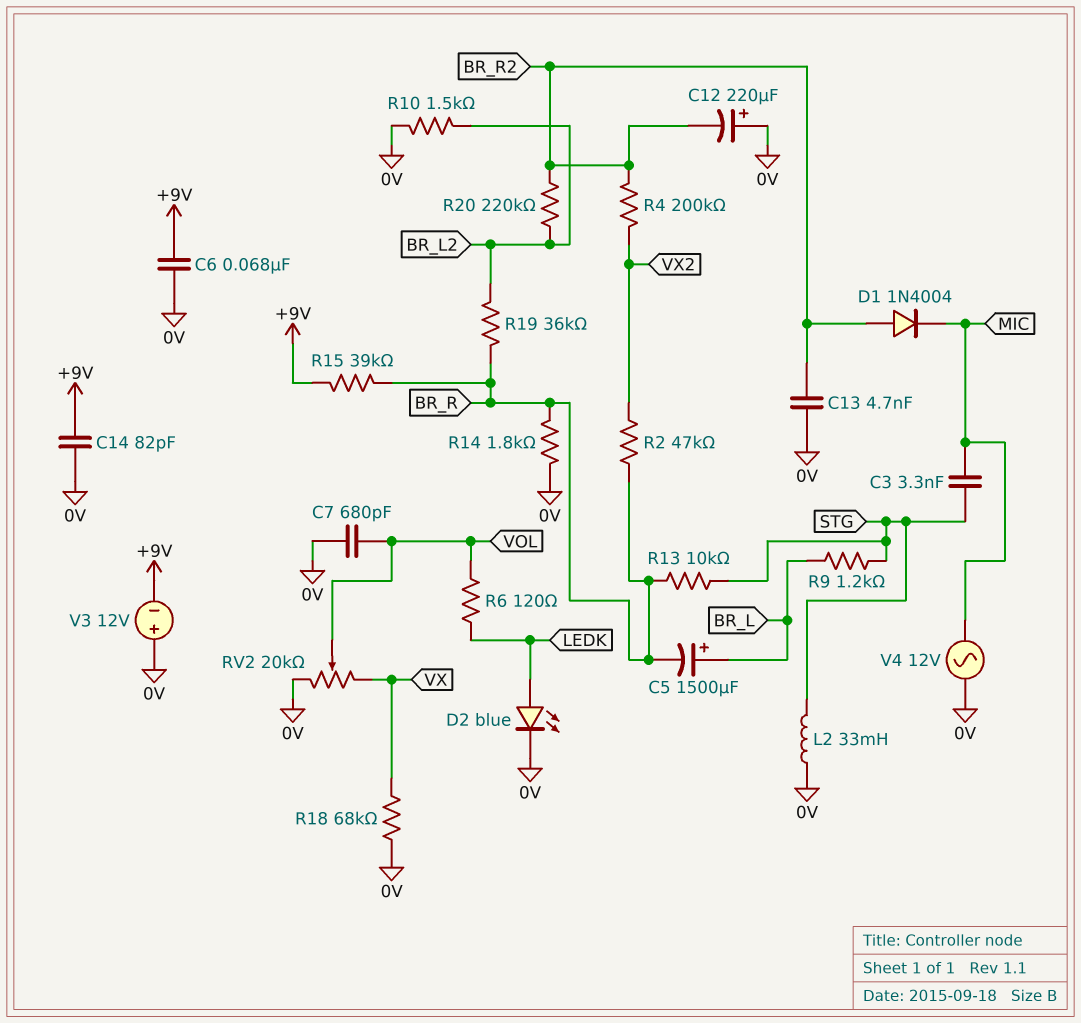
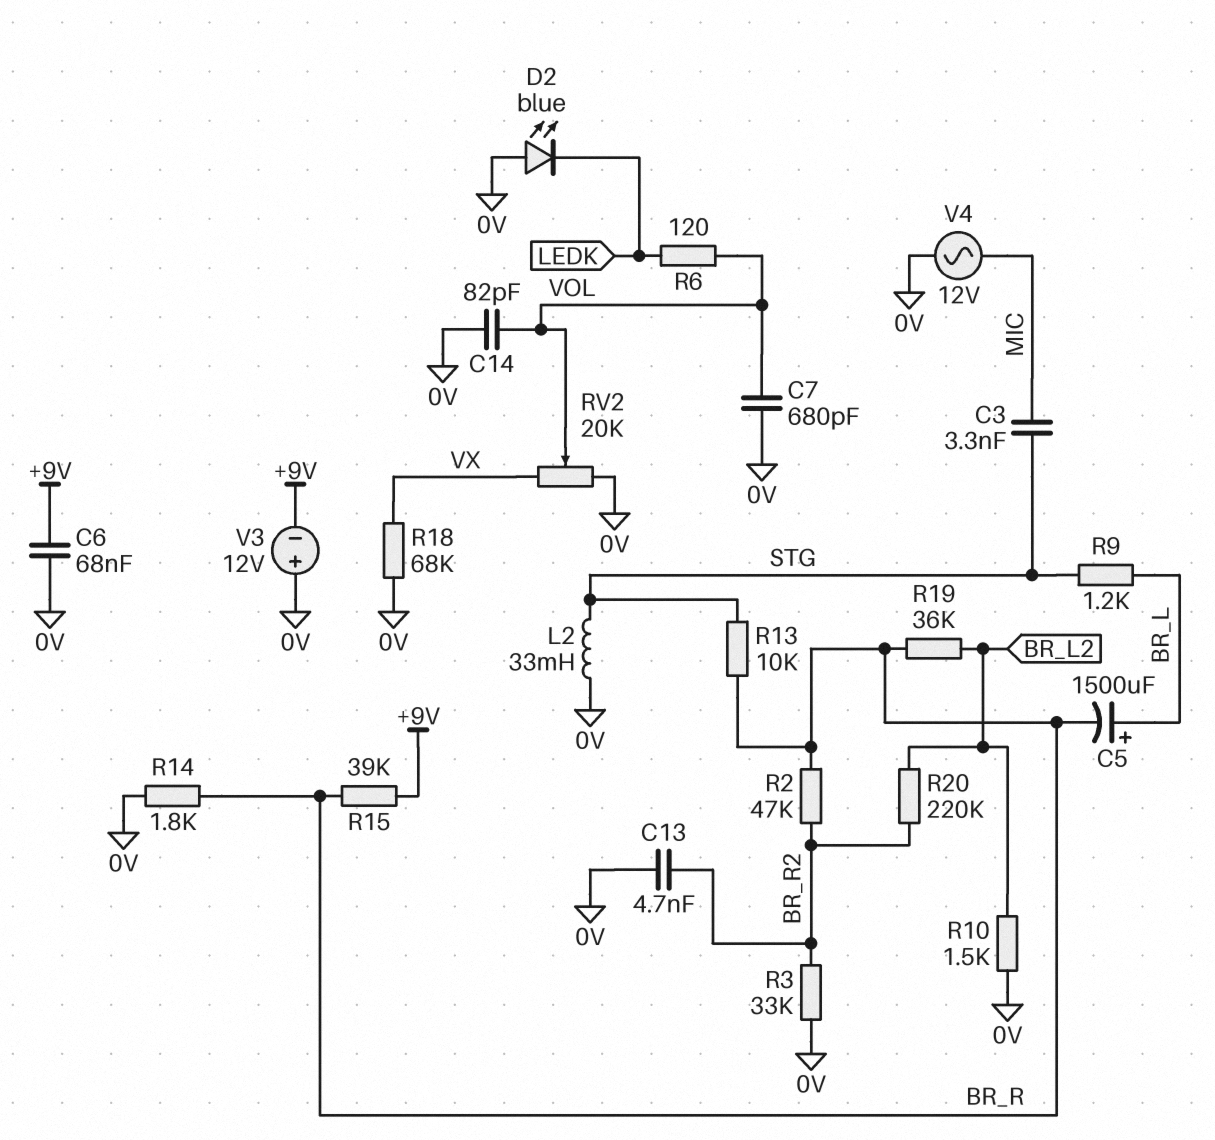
C12: 220uF (plus 0V, minus BR_R2) -> none
C14: 82pF (+9V, 0V) -> 82pF (0V, VOL)
D1: diode 1N4004 (A BR_R2, K MIC) -> none
D2: LED blue (A LEDK, K 0V) -> LED blue (A 0V, K LEDK)
R2: 47k (BR_R, VX2) -> 47k (BR_R, BR_R2)
R3: none -> 33k (0V, BR_R2)
R4: 200k (BR_R2, VX2) -> none

